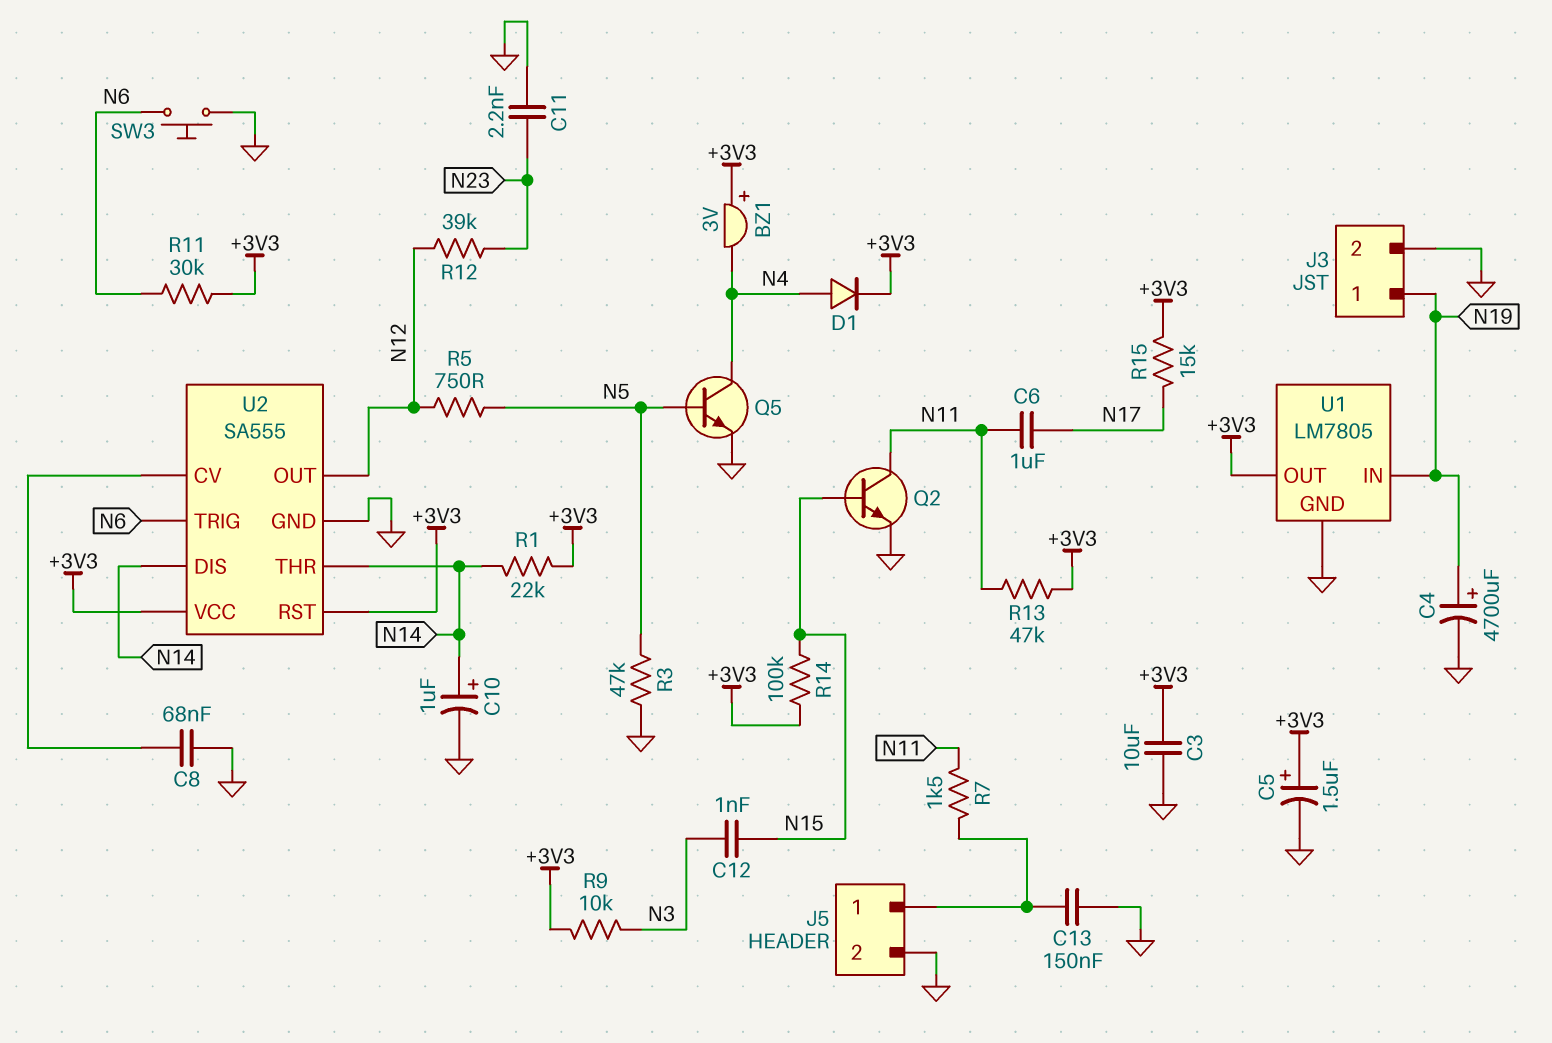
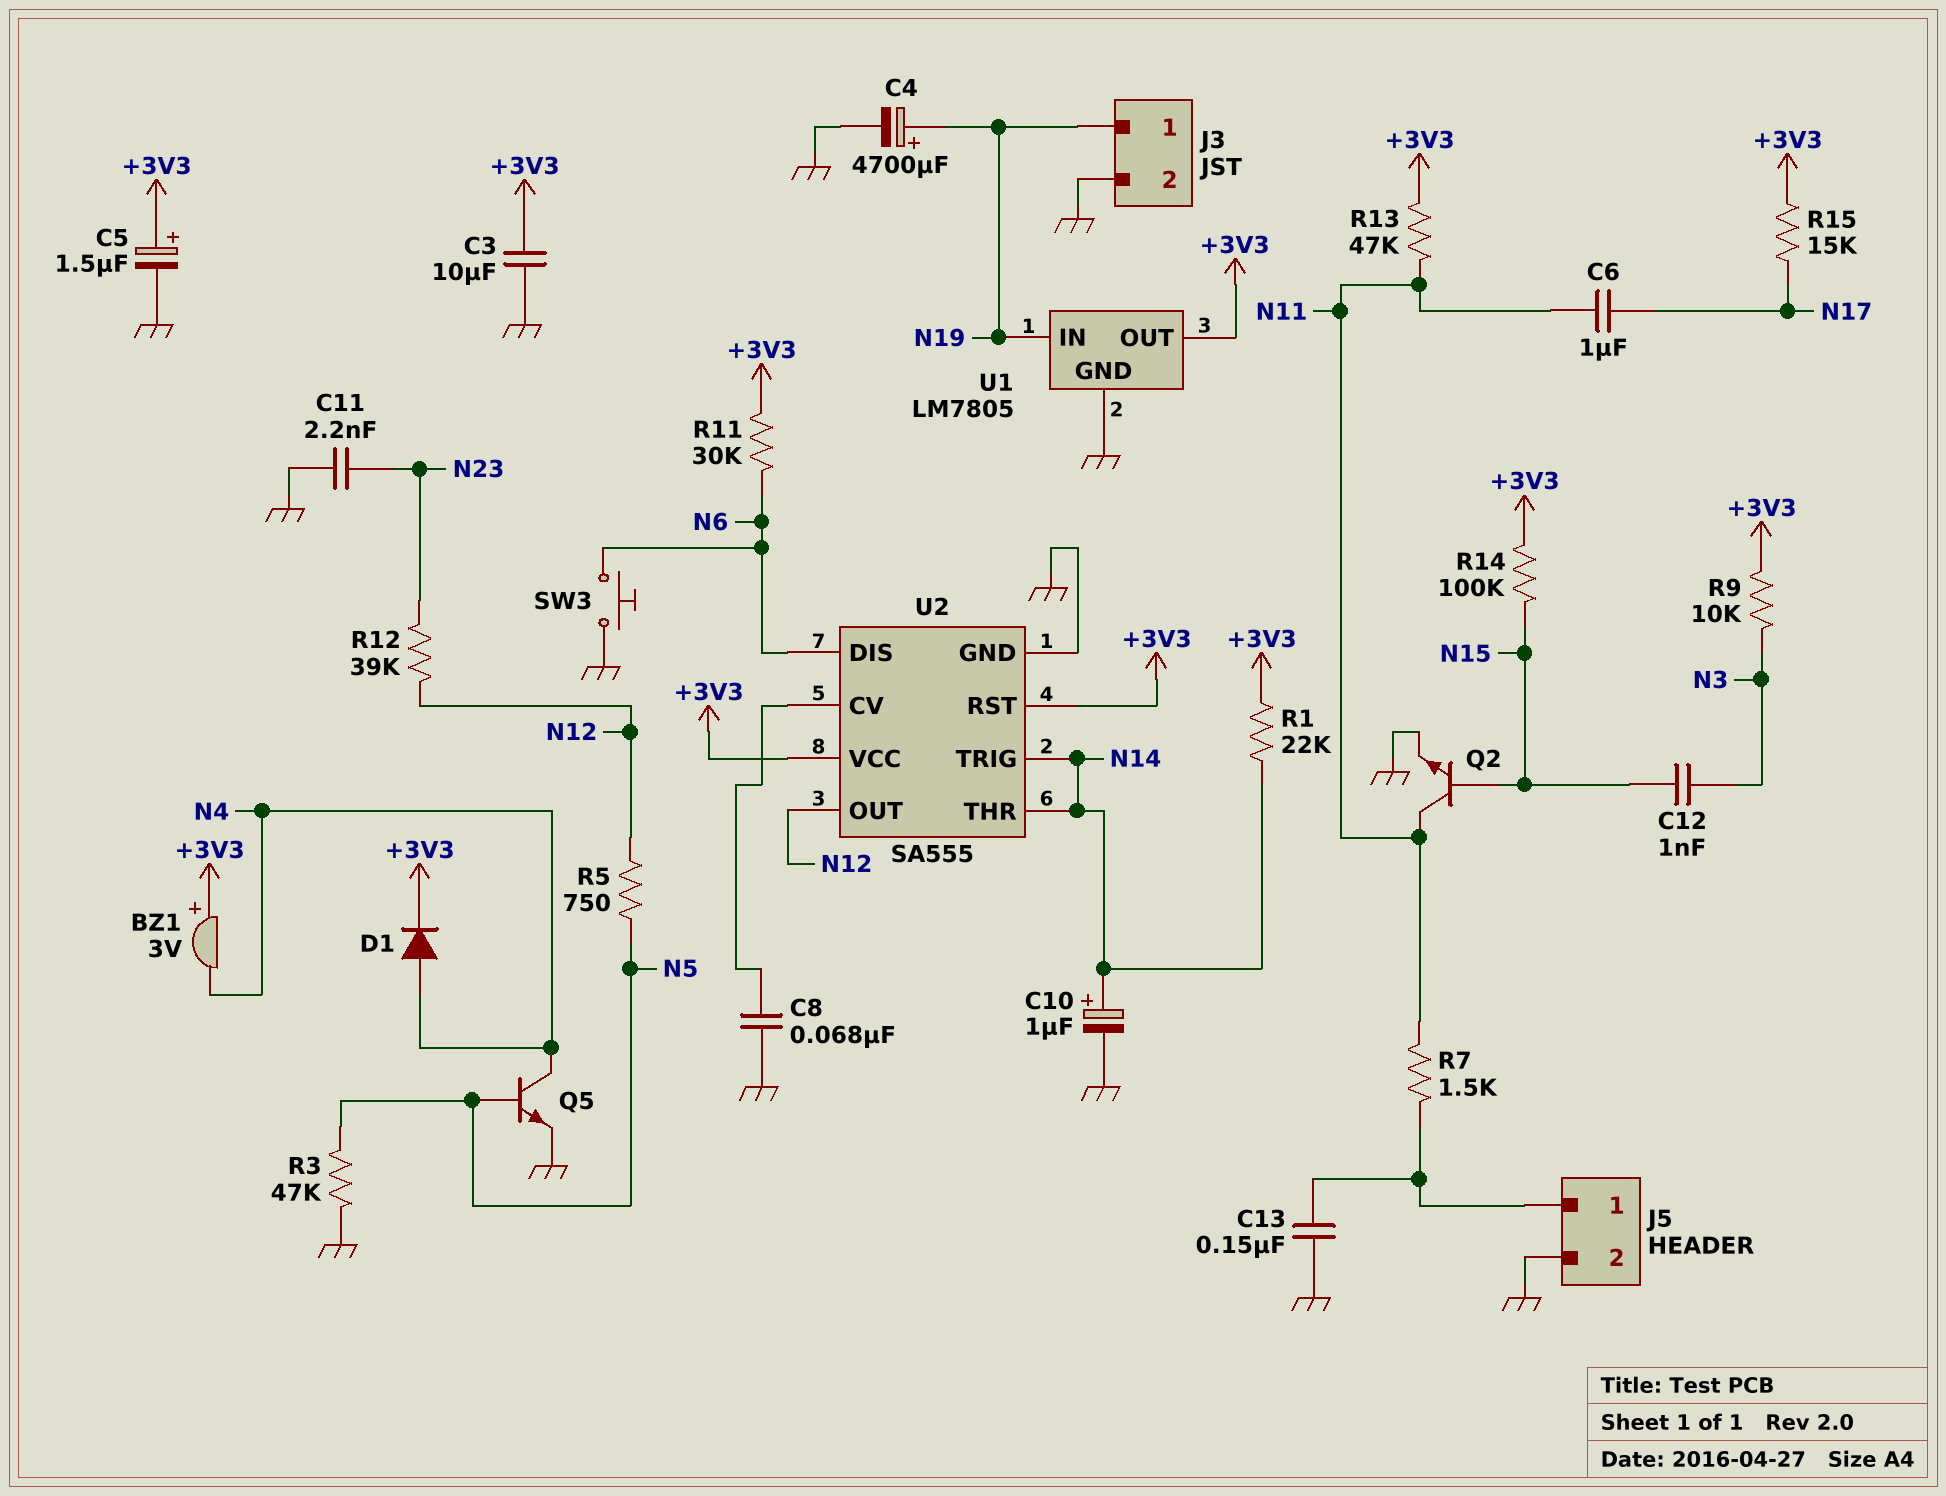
U2 pin DIS: N14 -> N6
U2 pin TRIG: N6 -> N14

